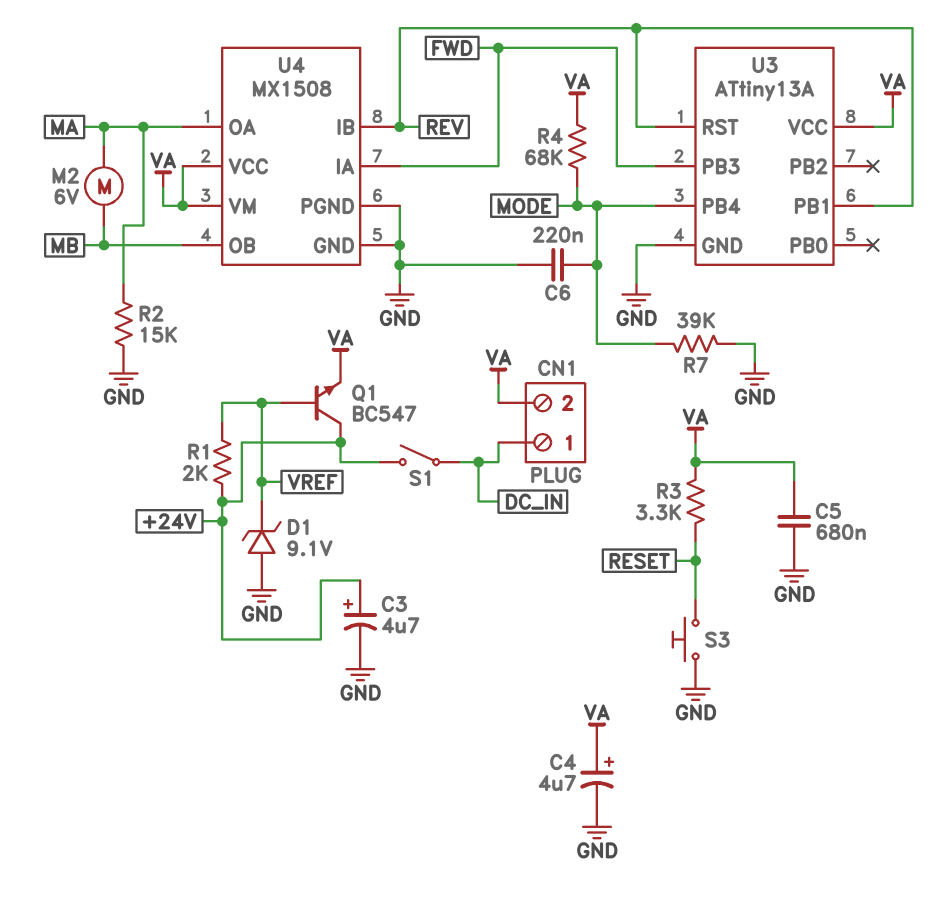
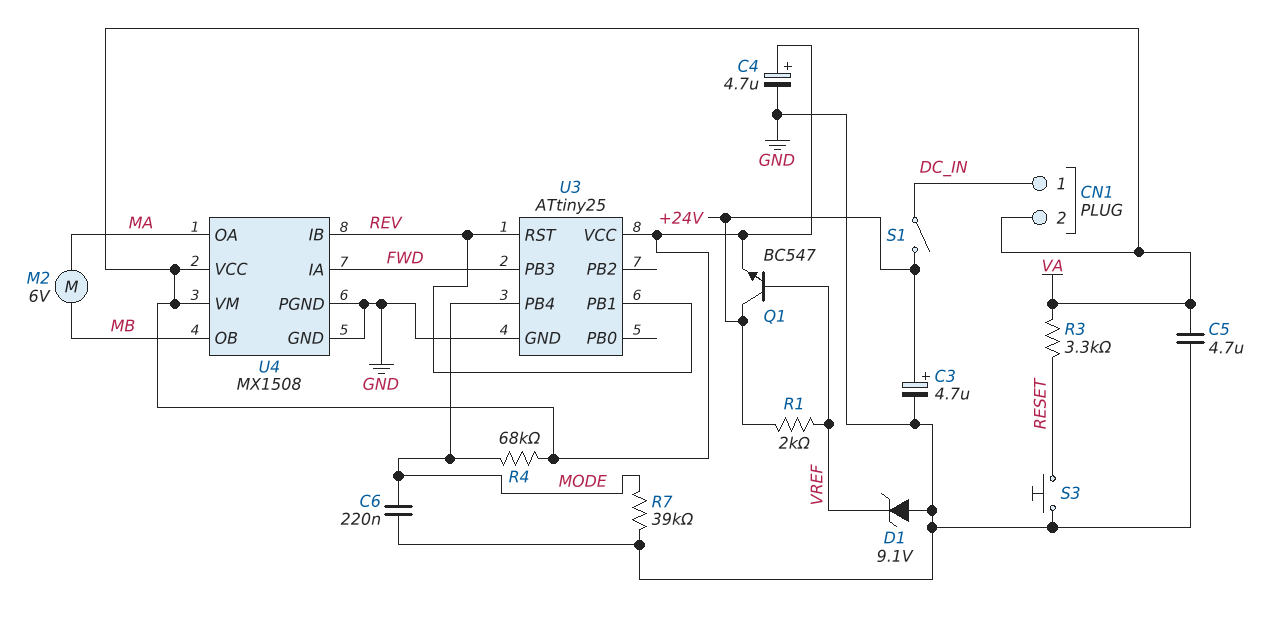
C5: 680nF (GND, VA) -> 4.7uF (GND, VA)
R2: 15k (GND, MA) -> none
U3: ATtiny13A -> ATtiny25

